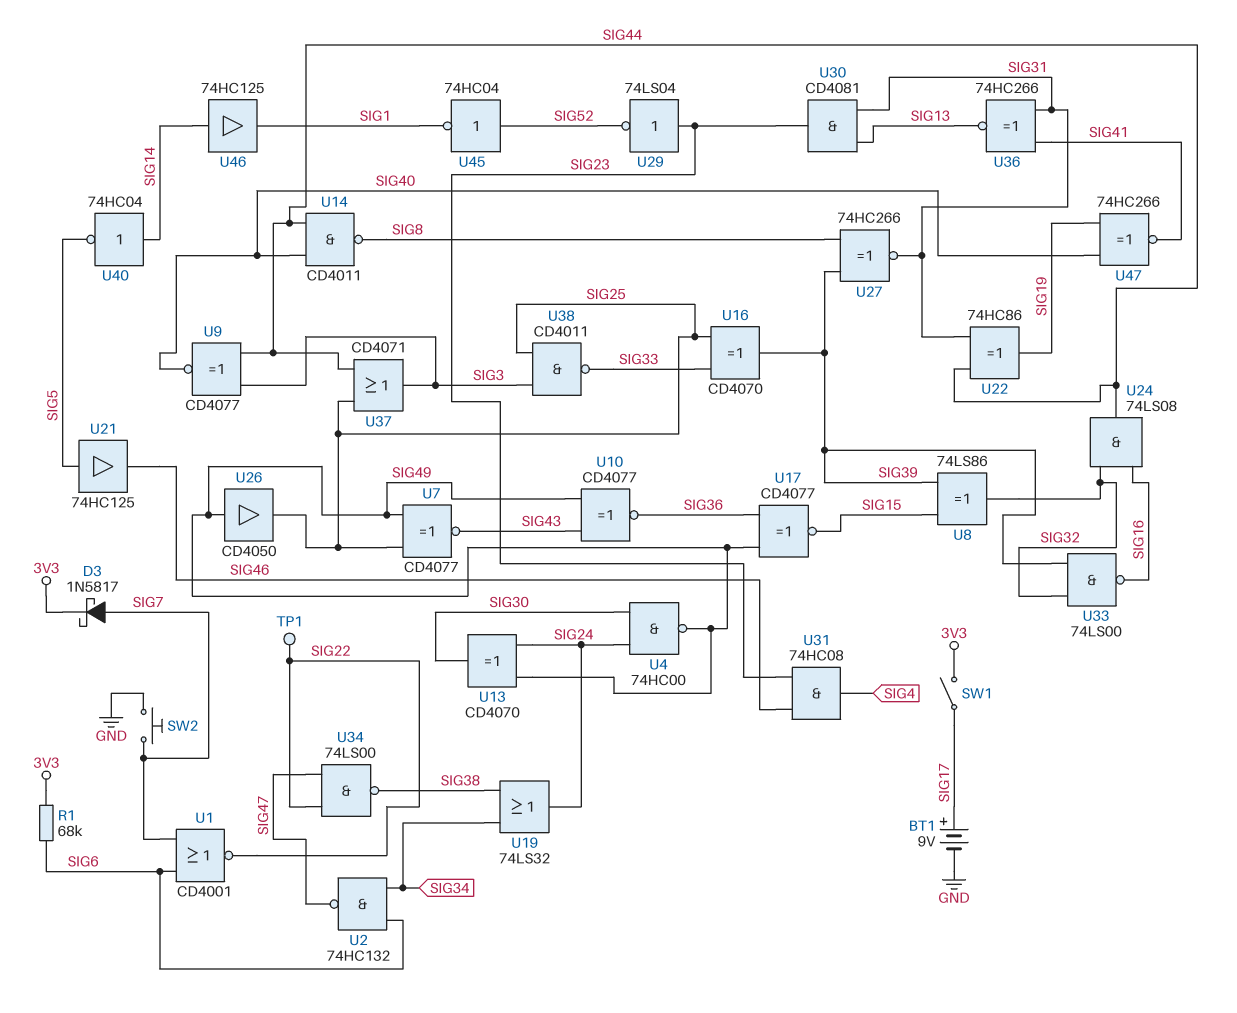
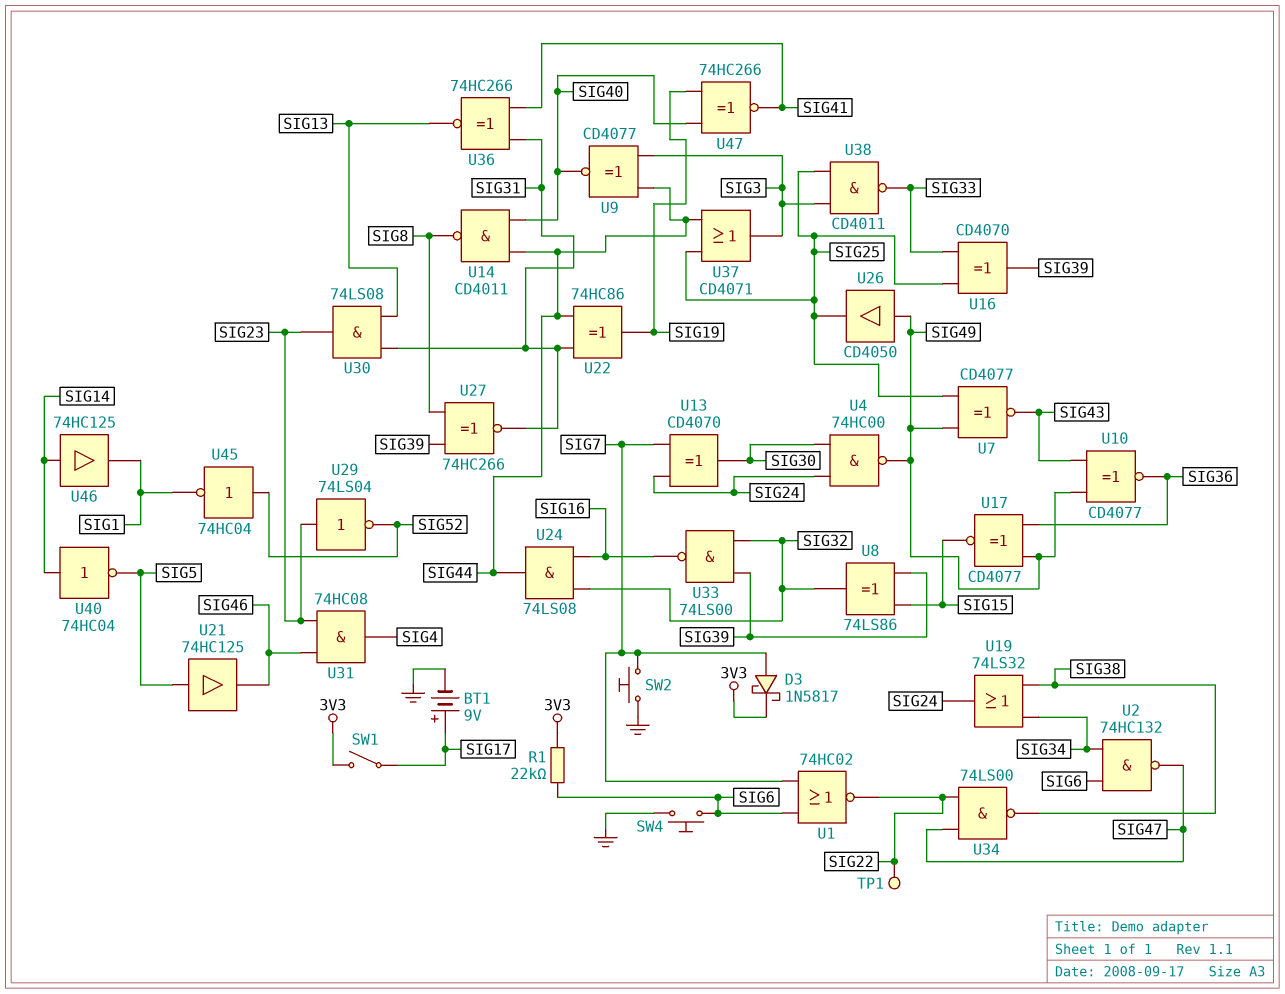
R1: 68k (3V3, SIG6) -> 22k (3V3, SIG6)
SW4: none -> button (GND, SIG6)
U1: NOR CD4001 (in SIG6, in SIG7, out SIG22) -> NOR 74HC02 (in SIG6, in SIG7, out SIG22)
U13: XOR CD4070 (in SIG24, in SIG49, out SIG30) -> XOR CD4070 (in SIG7, in SIG24, out SIG30)
U30: AND CD4081 (in SIG13, in SIG31, out SIG23) -> AND 74LS08 (in SIG13, in SIG31, out SIG23)

